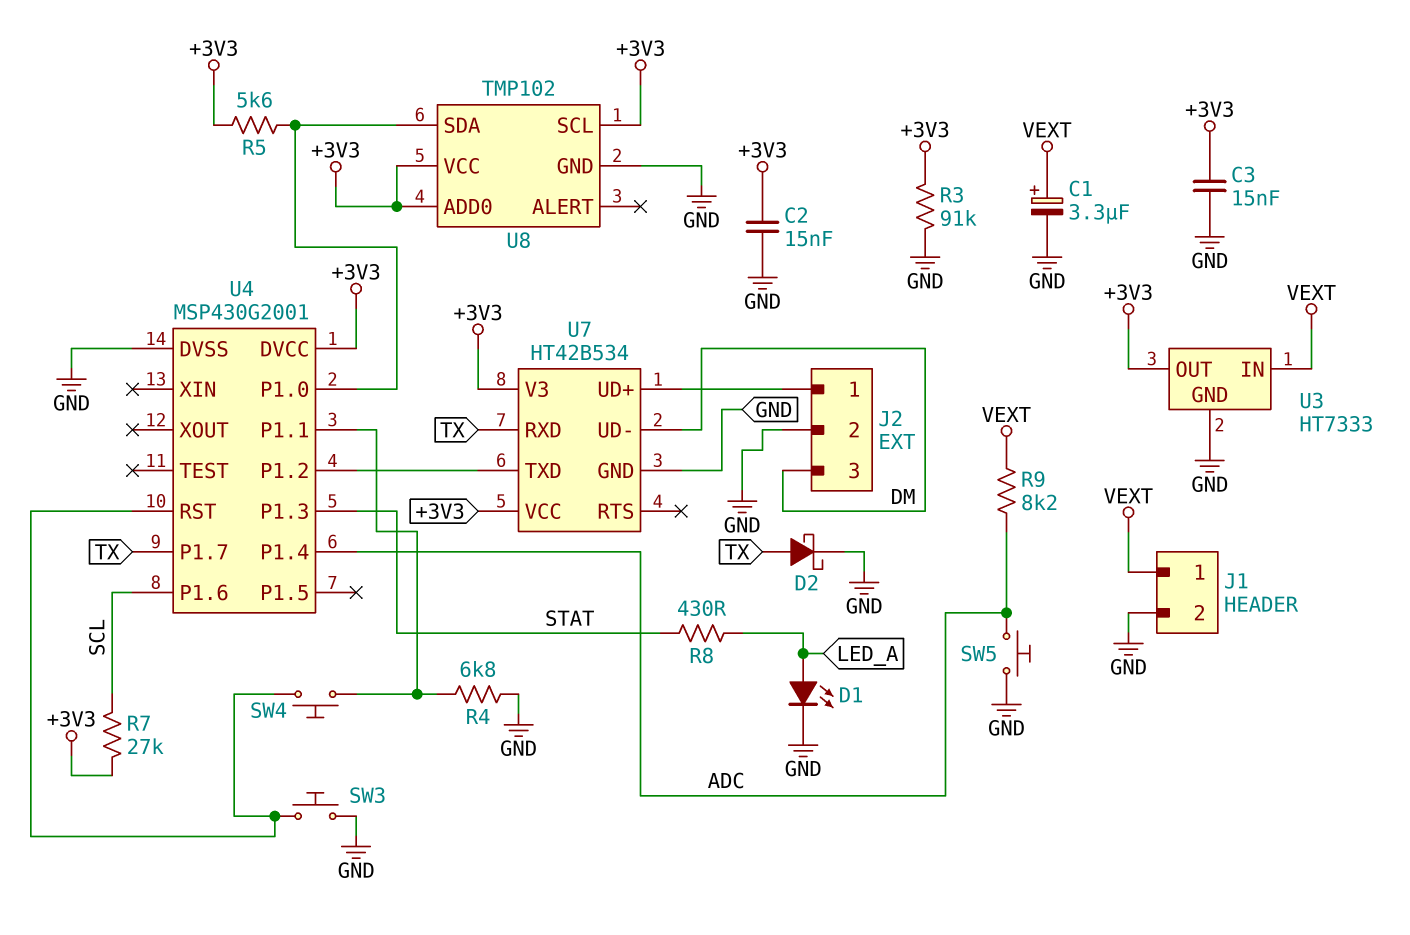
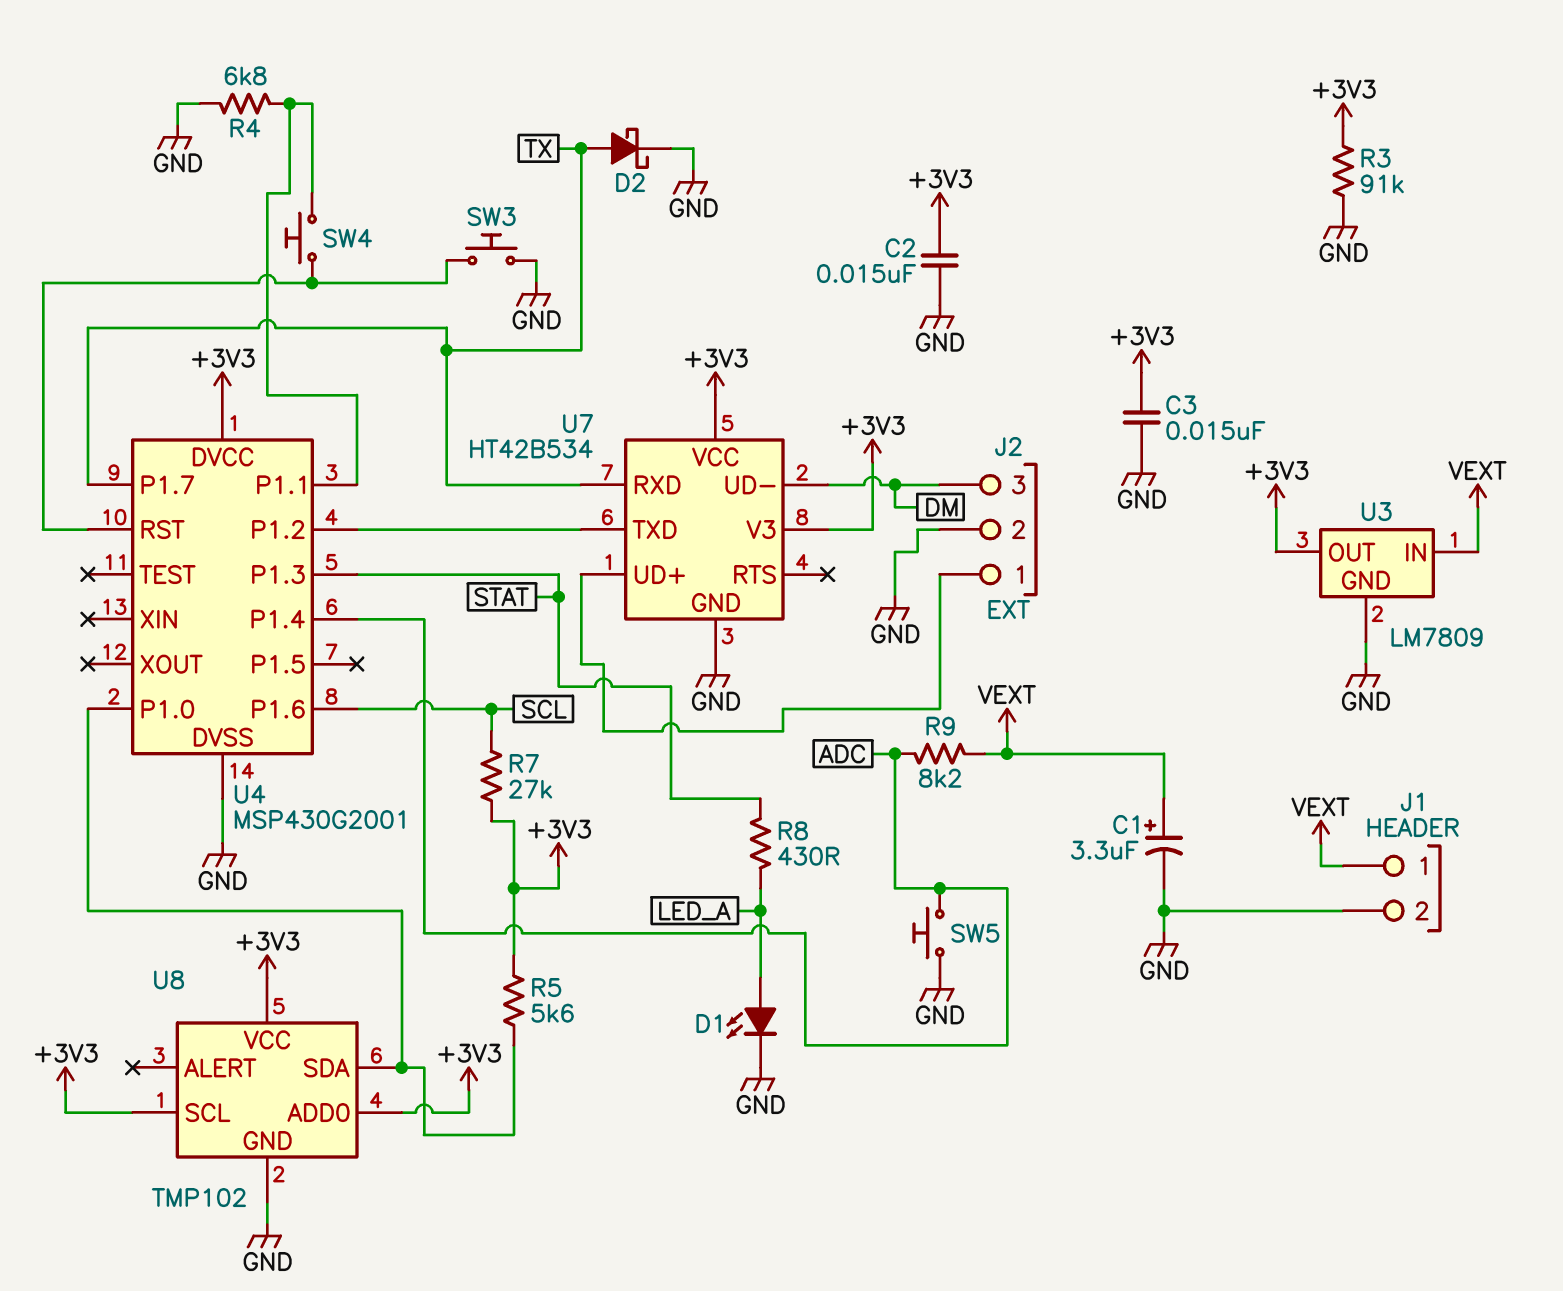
U3: HT7333 -> LM7809

